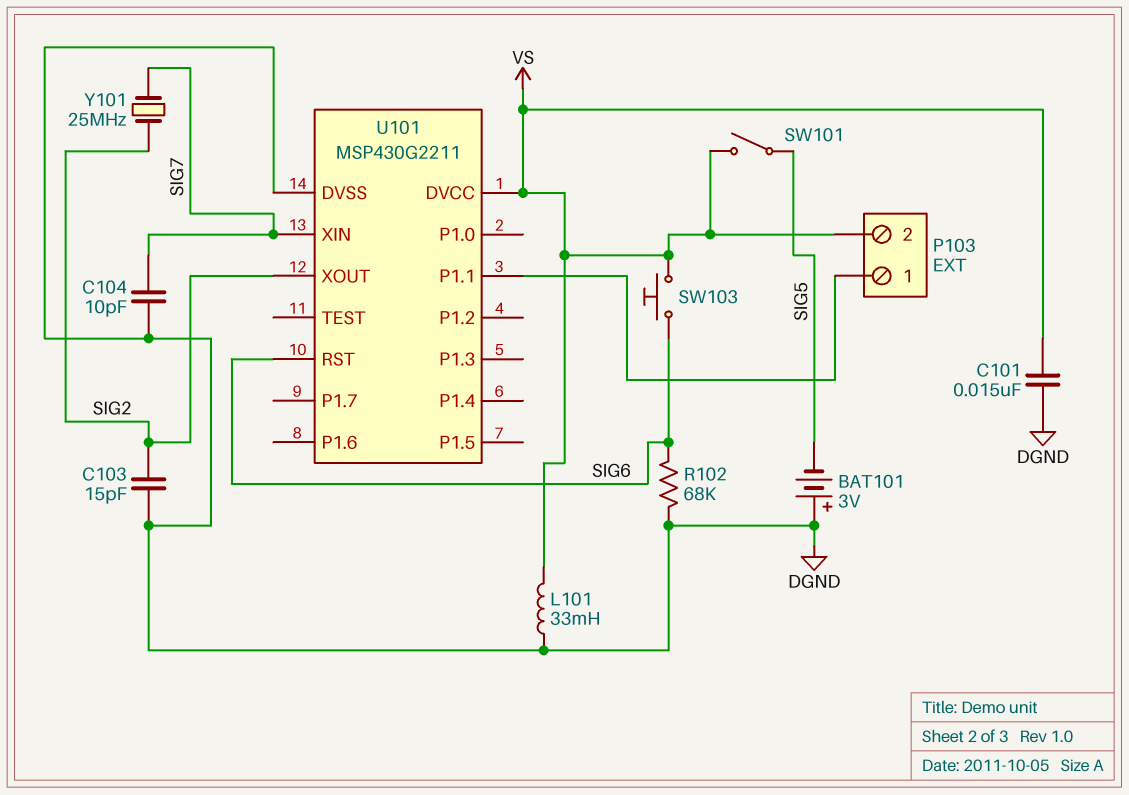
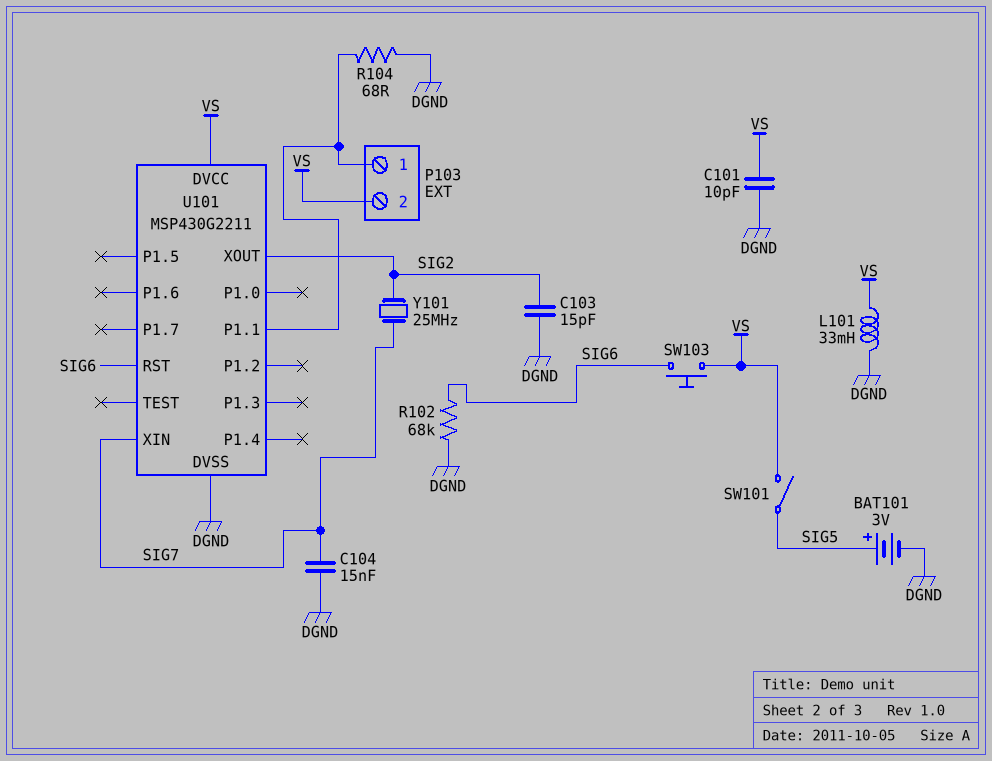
BAT101: 3V (plus DGND, minus SIG5) -> 3V (plus SIG5, minus DGND)
C101: 15nF (DGND, VS) -> 10pF (DGND, VS)
C104: 10pF (DGND, SIG7) -> 15nF (DGND, SIG7)
R104: none -> 68 (DGND, P103/1)

